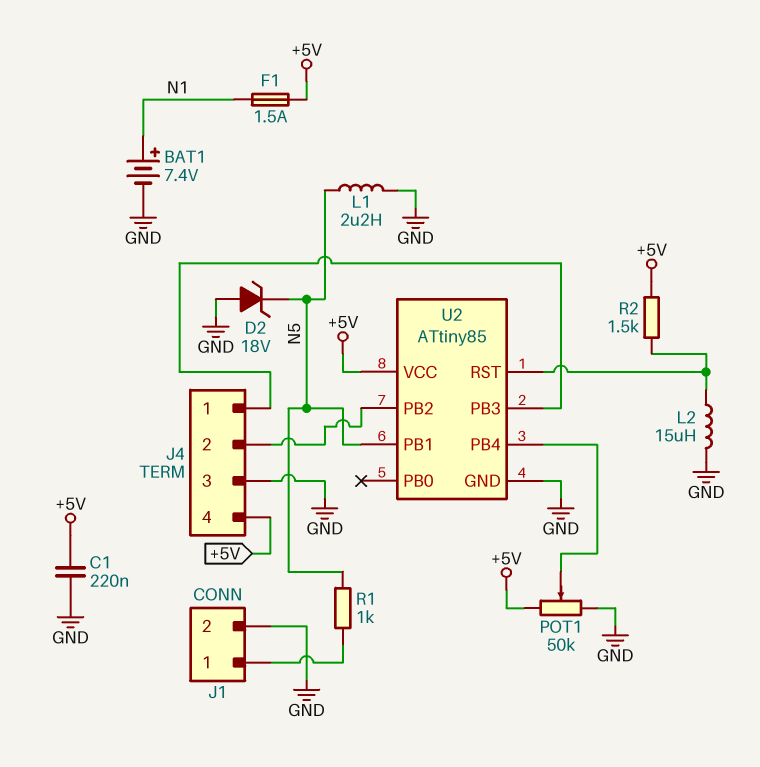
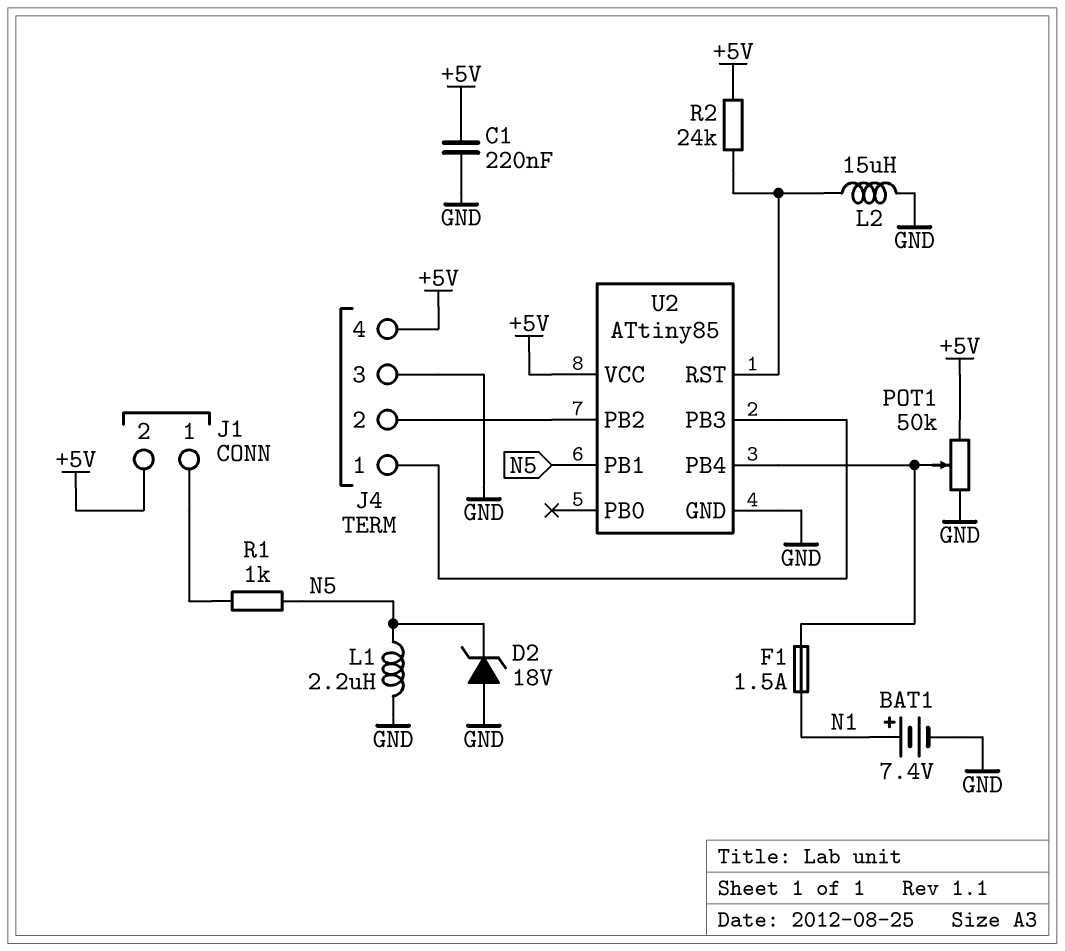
F1: 1.5A (+5V, N1) -> 1.5A (N1, U2/PB4)
J1 pin 2: GND -> +5V
R2: 1.5k (+5V, U2/RST) -> 24k (+5V, U2/RST)

